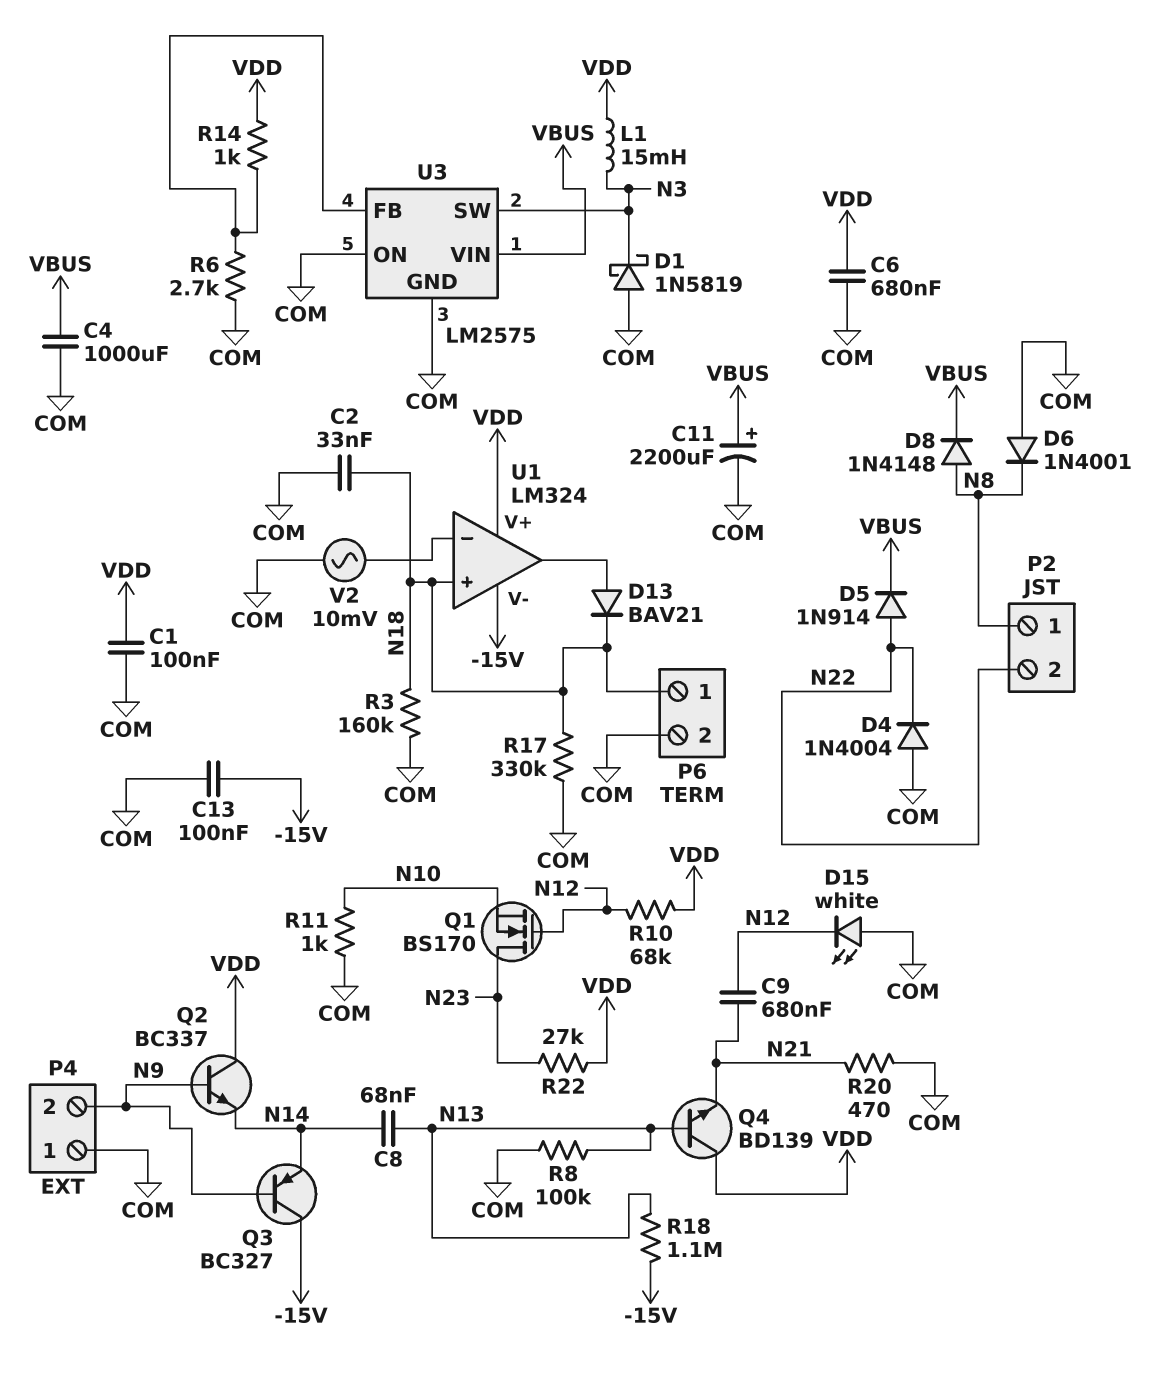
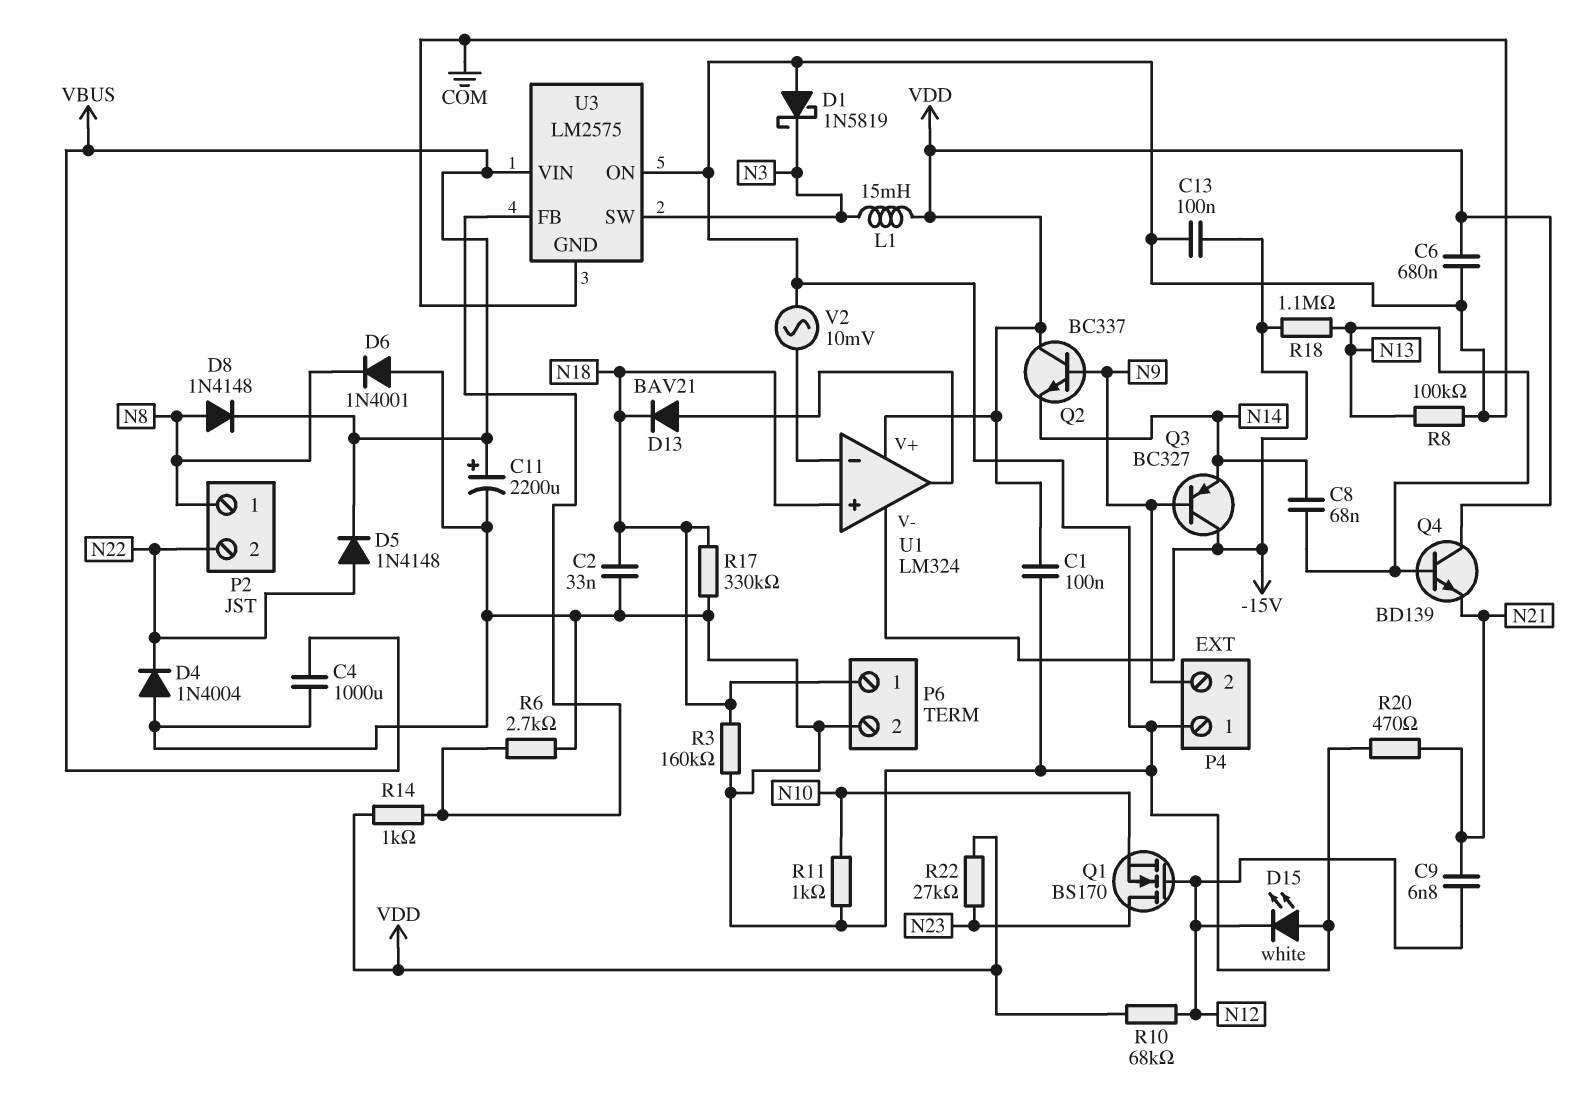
C9: 680nF (N12, N21) -> 6.8nF (N12, N21)
D5: diode 1N914 (A N22, K VBUS) -> diode 1N4148 (A N22, K VBUS)

